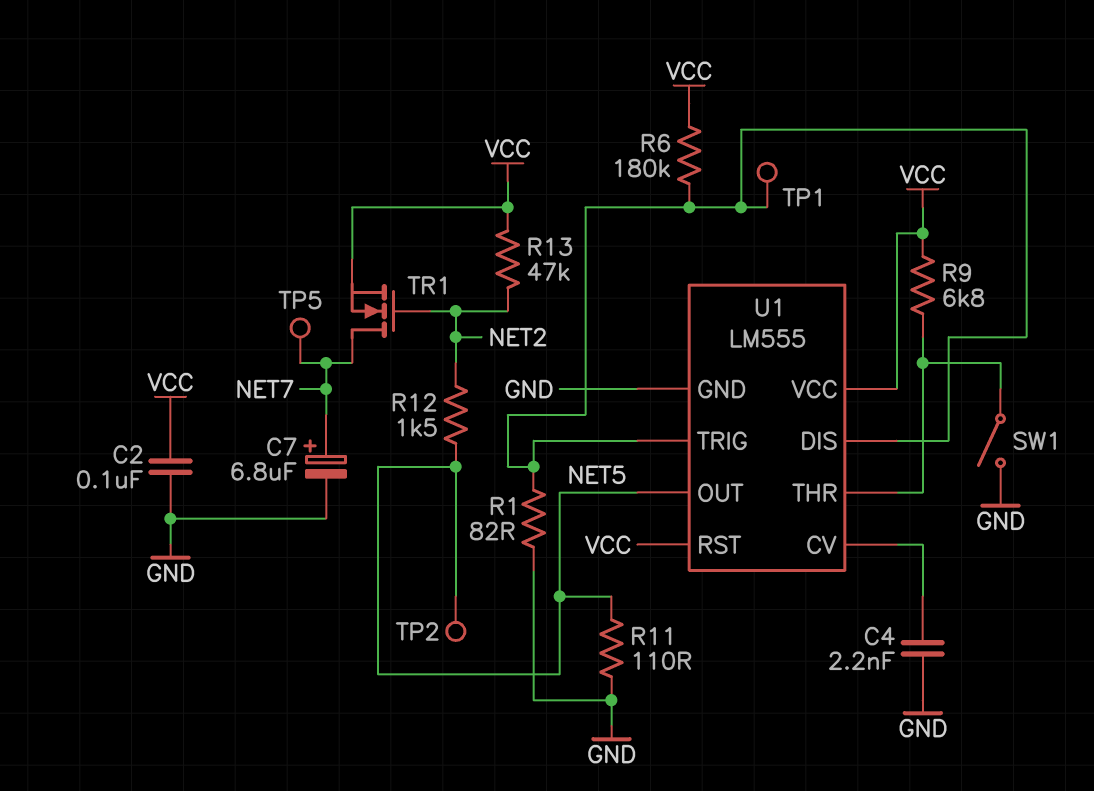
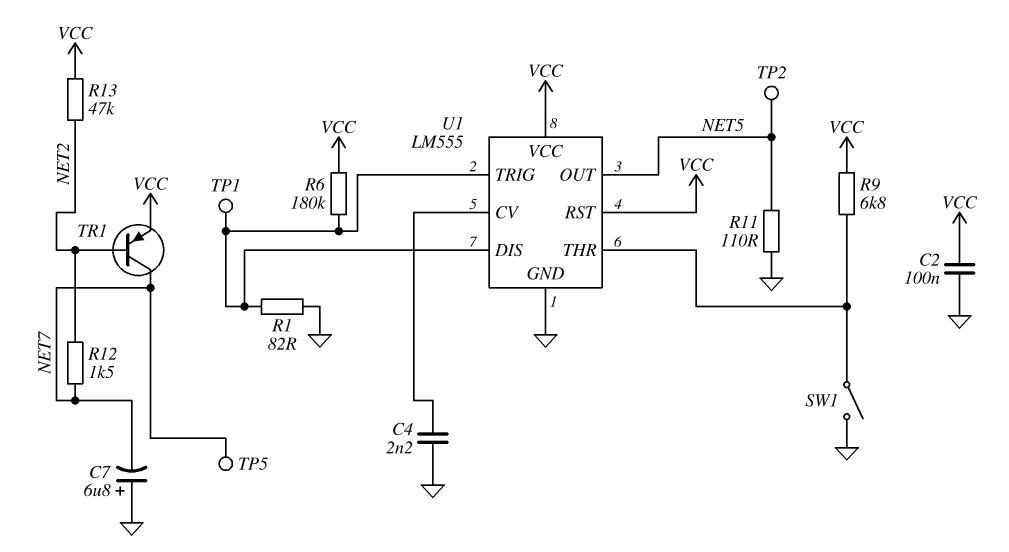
C7: 6.8uF (plus NET7, minus GND) -> 6.8uF (plus GND, minus NET7)
R12: 1.5k (NET2, NET5) -> 1.5k (NET2, NET7)
TR1: NMOS (G NET2, D NET7, S VCC) -> PNP (B NET2, C NET7, E VCC)

